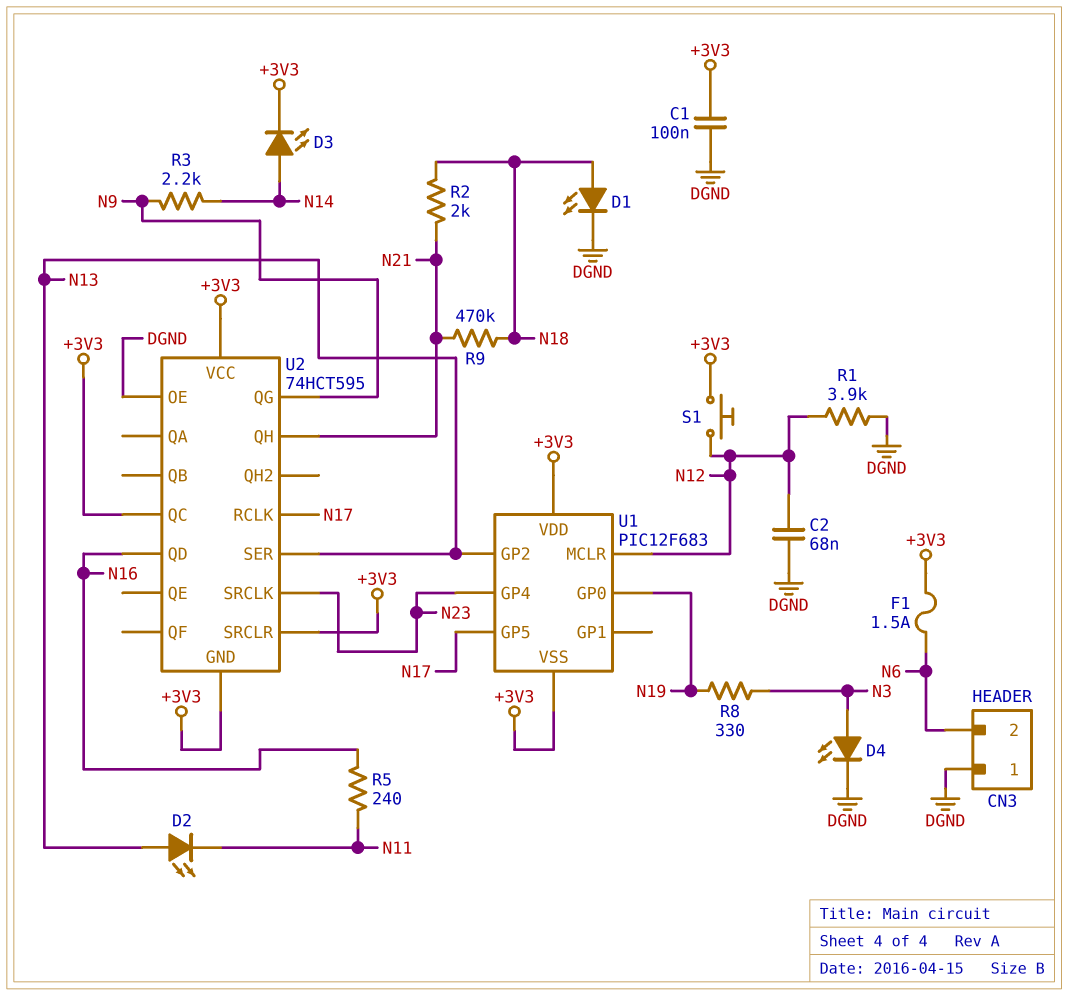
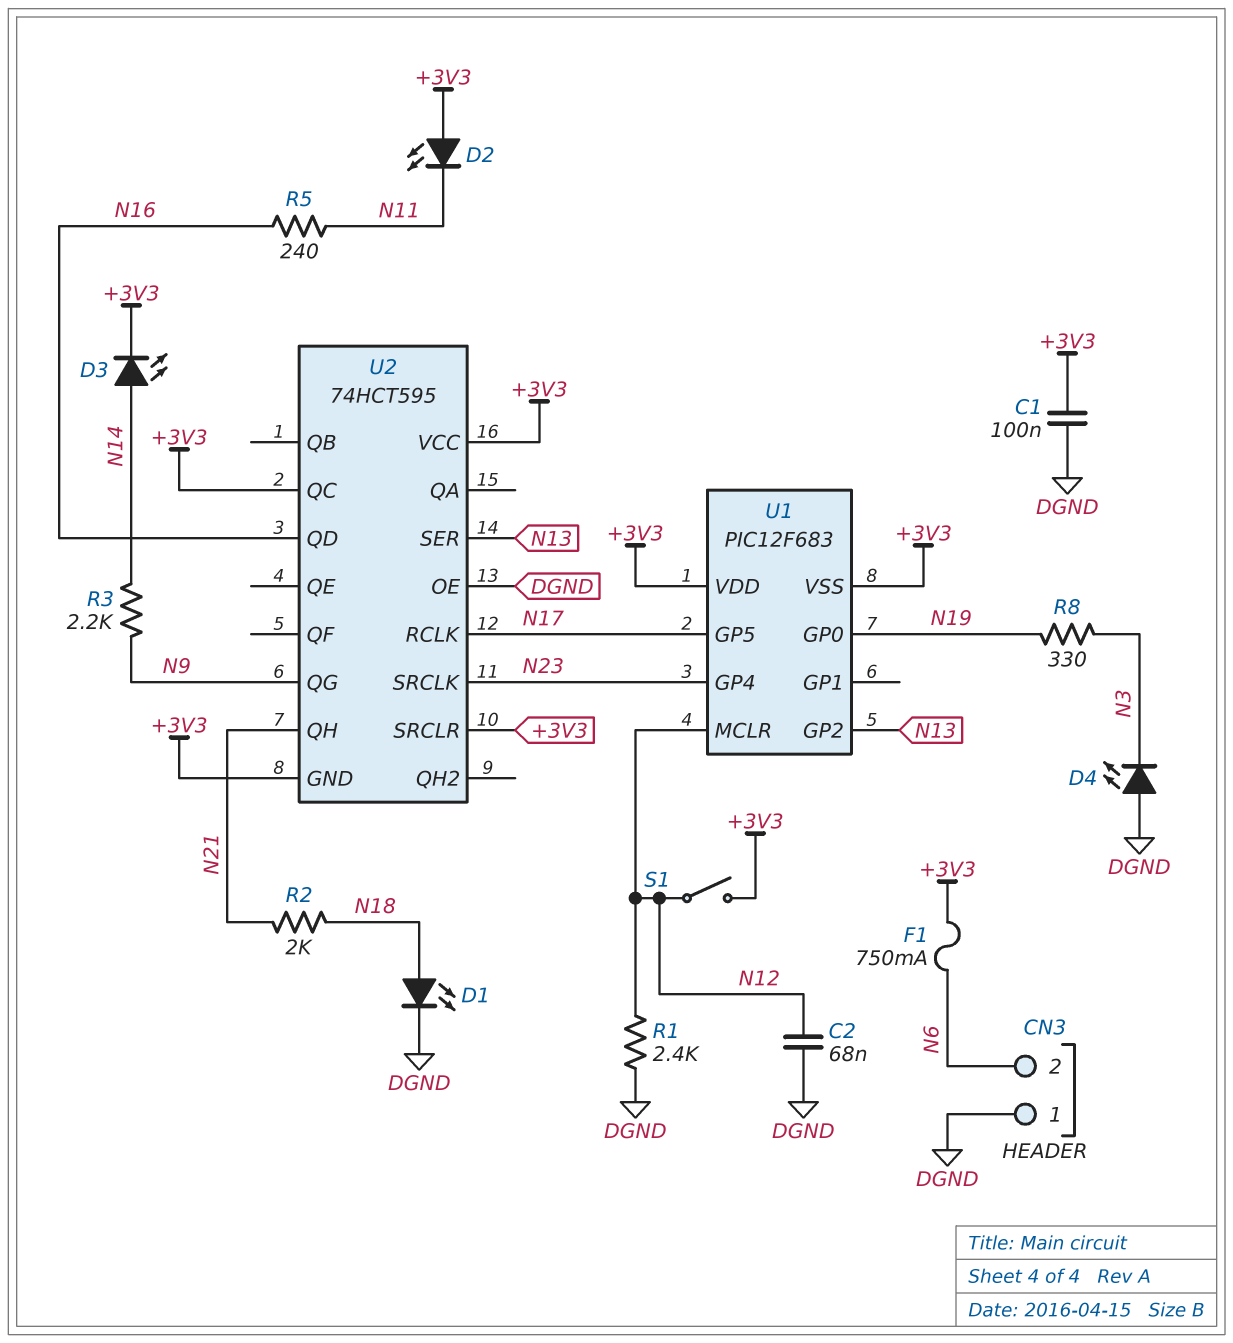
D2: LED (A N13, K N11) -> LED (A +3V3, K N11)
D4: LED (A N3, K DGND) -> LED (A DGND, K N3)
F1: 1.5A (+3V3, N6) -> 750mA (+3V3, N6)
R1: 3.9k (DGND, N12) -> 2.4k (DGND, N12)
R9: 470k (N18, N21) -> none
S1: button (+3V3, N12) -> switch (+3V3, N12)

